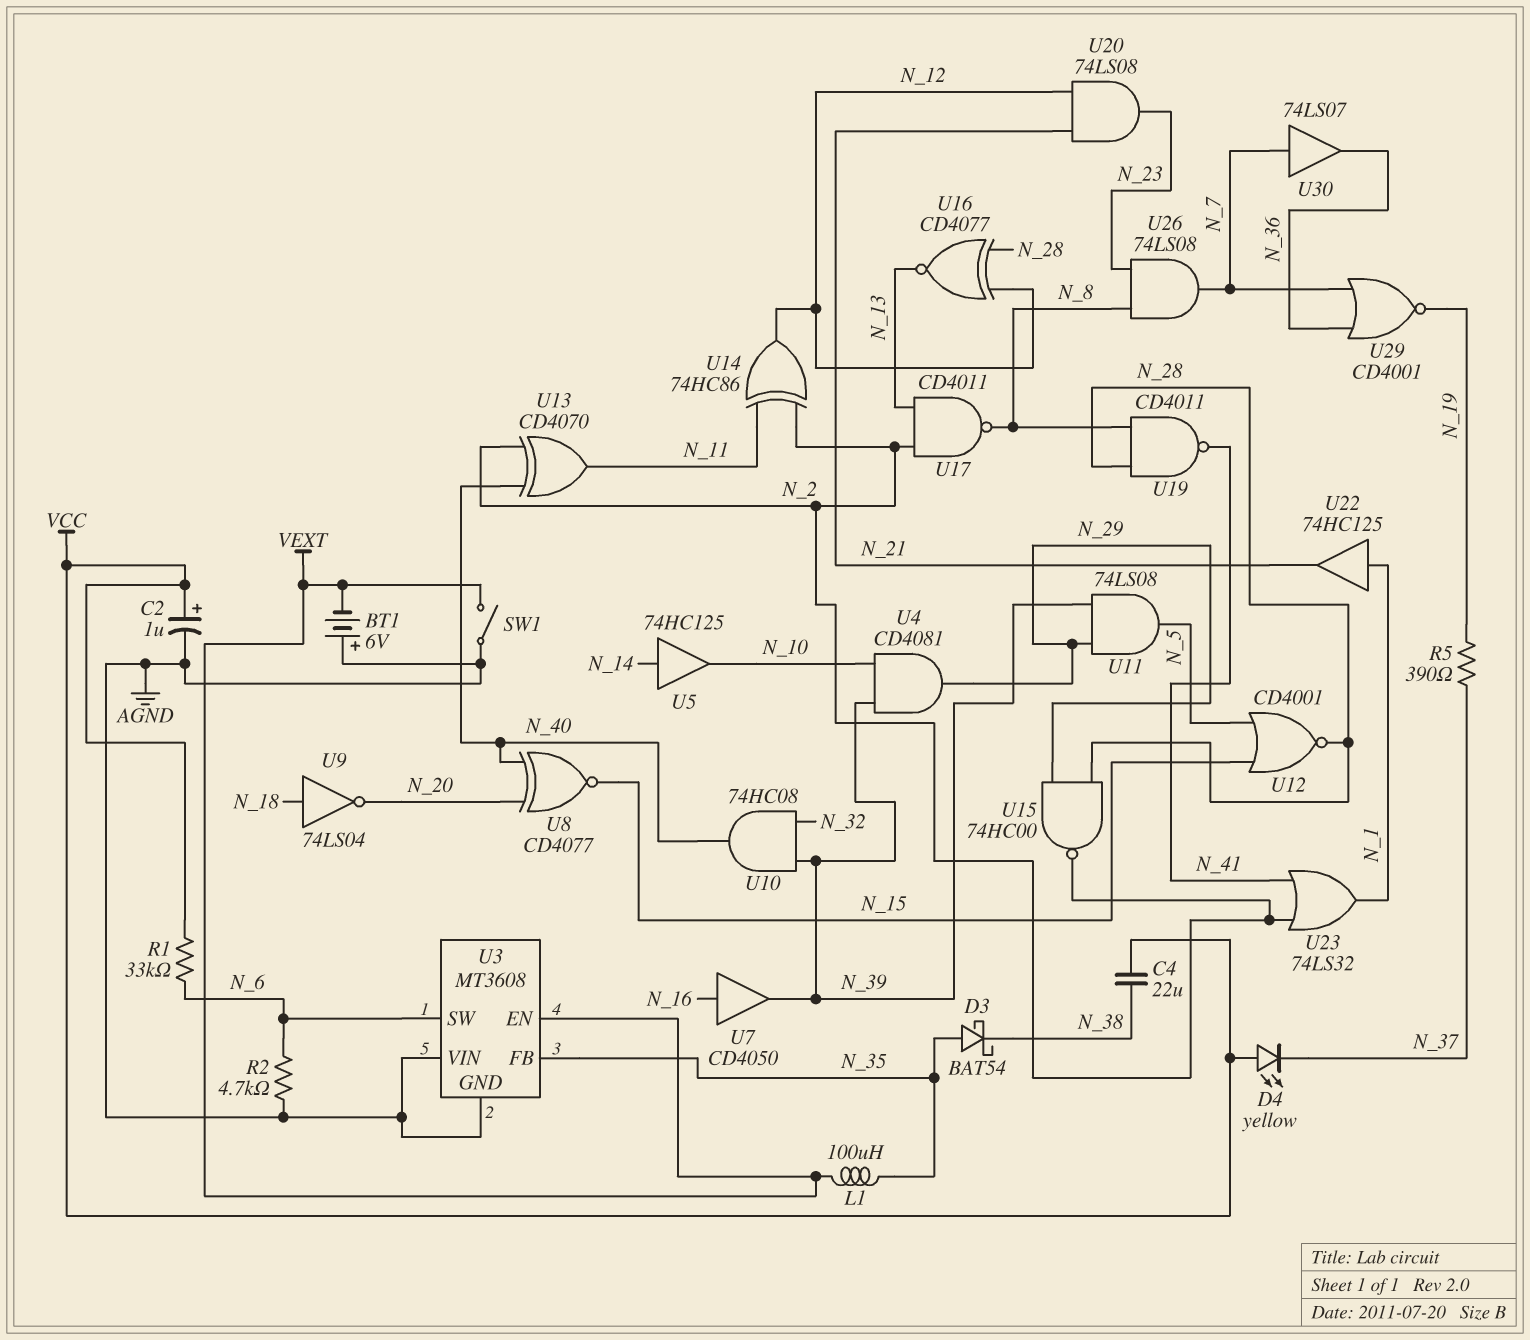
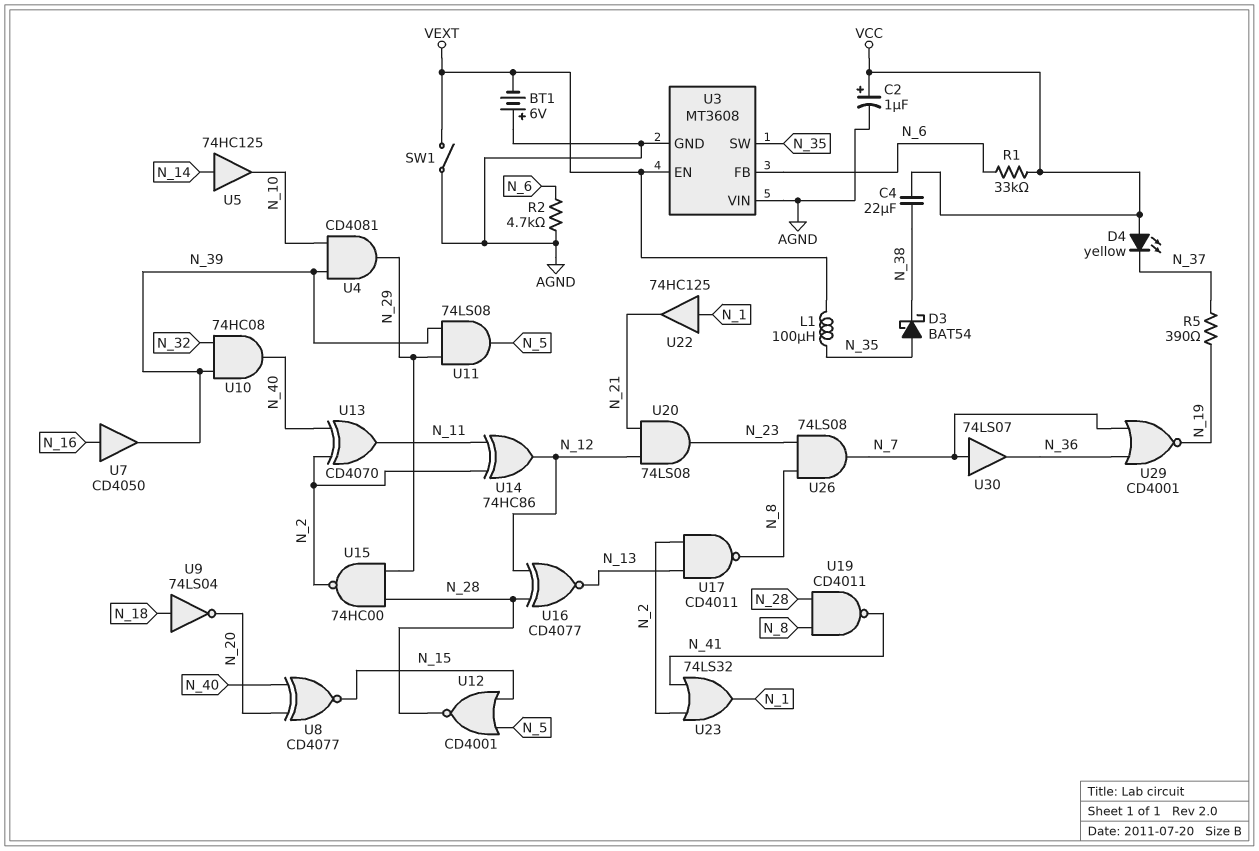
U3 pin FB: N_35 -> N_6
U3 pin SW: N_6 -> N_35

